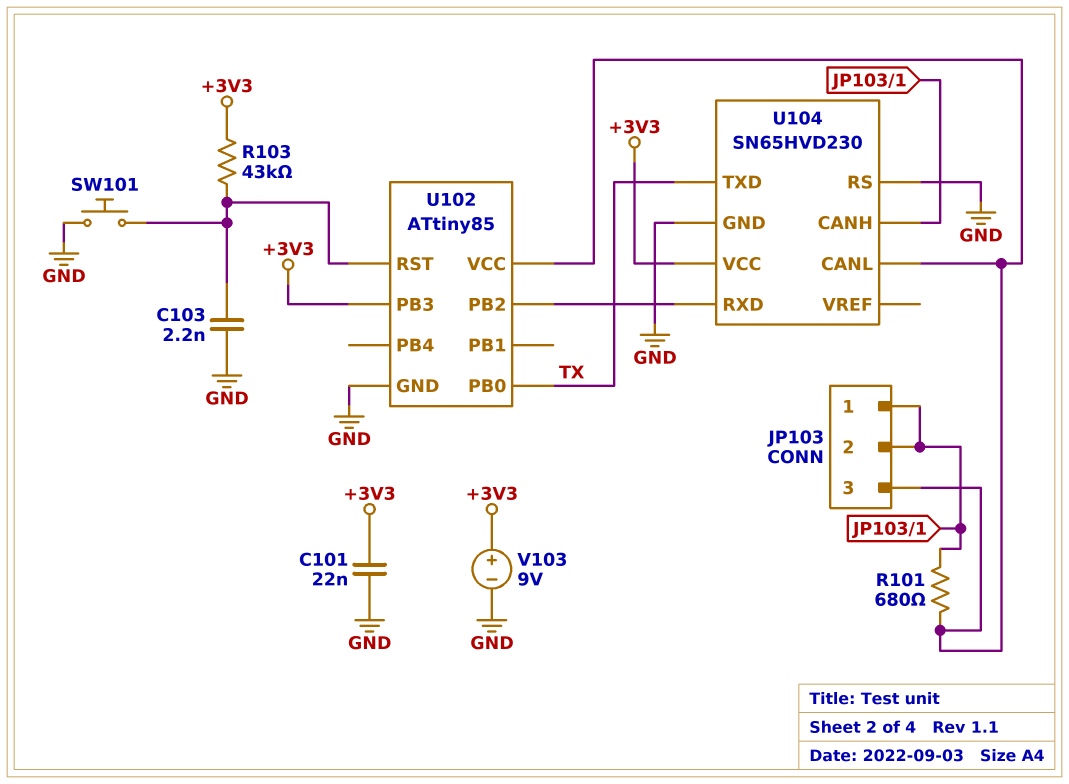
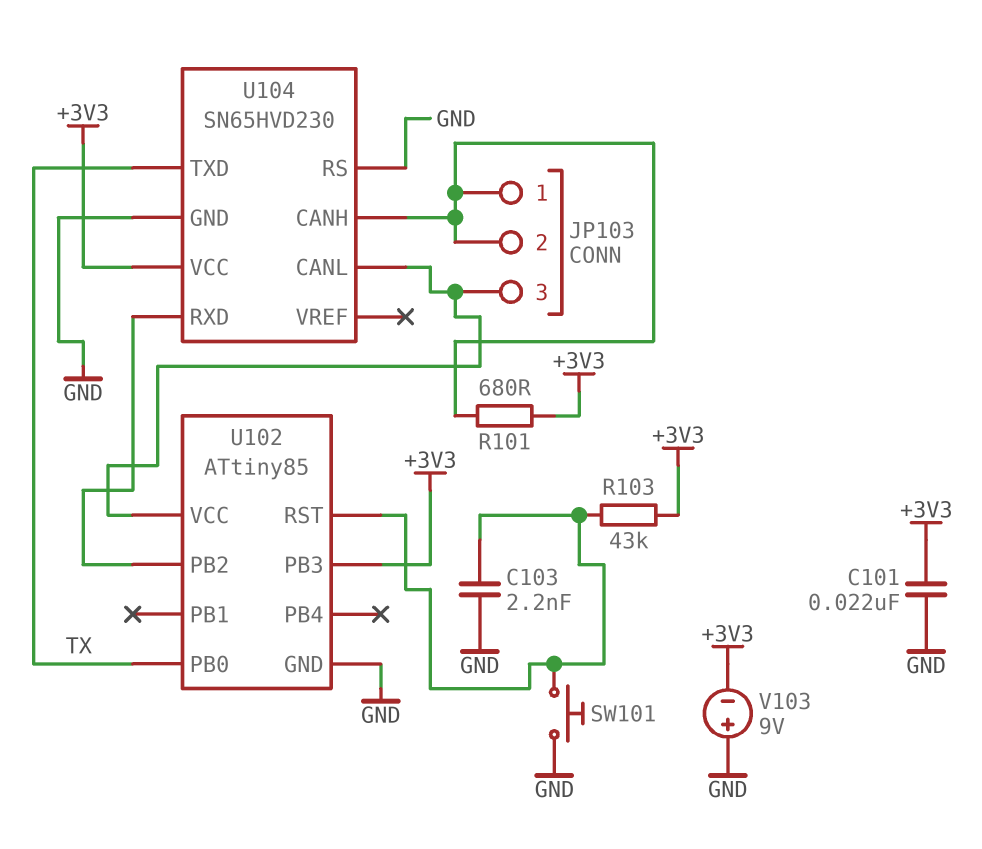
R101: 680 (JP103/1, JP103/3) -> 680 (+3V3, JP103/1)
V103: 9V (plus +3V3, minus GND) -> 9V (plus GND, minus +3V3)

